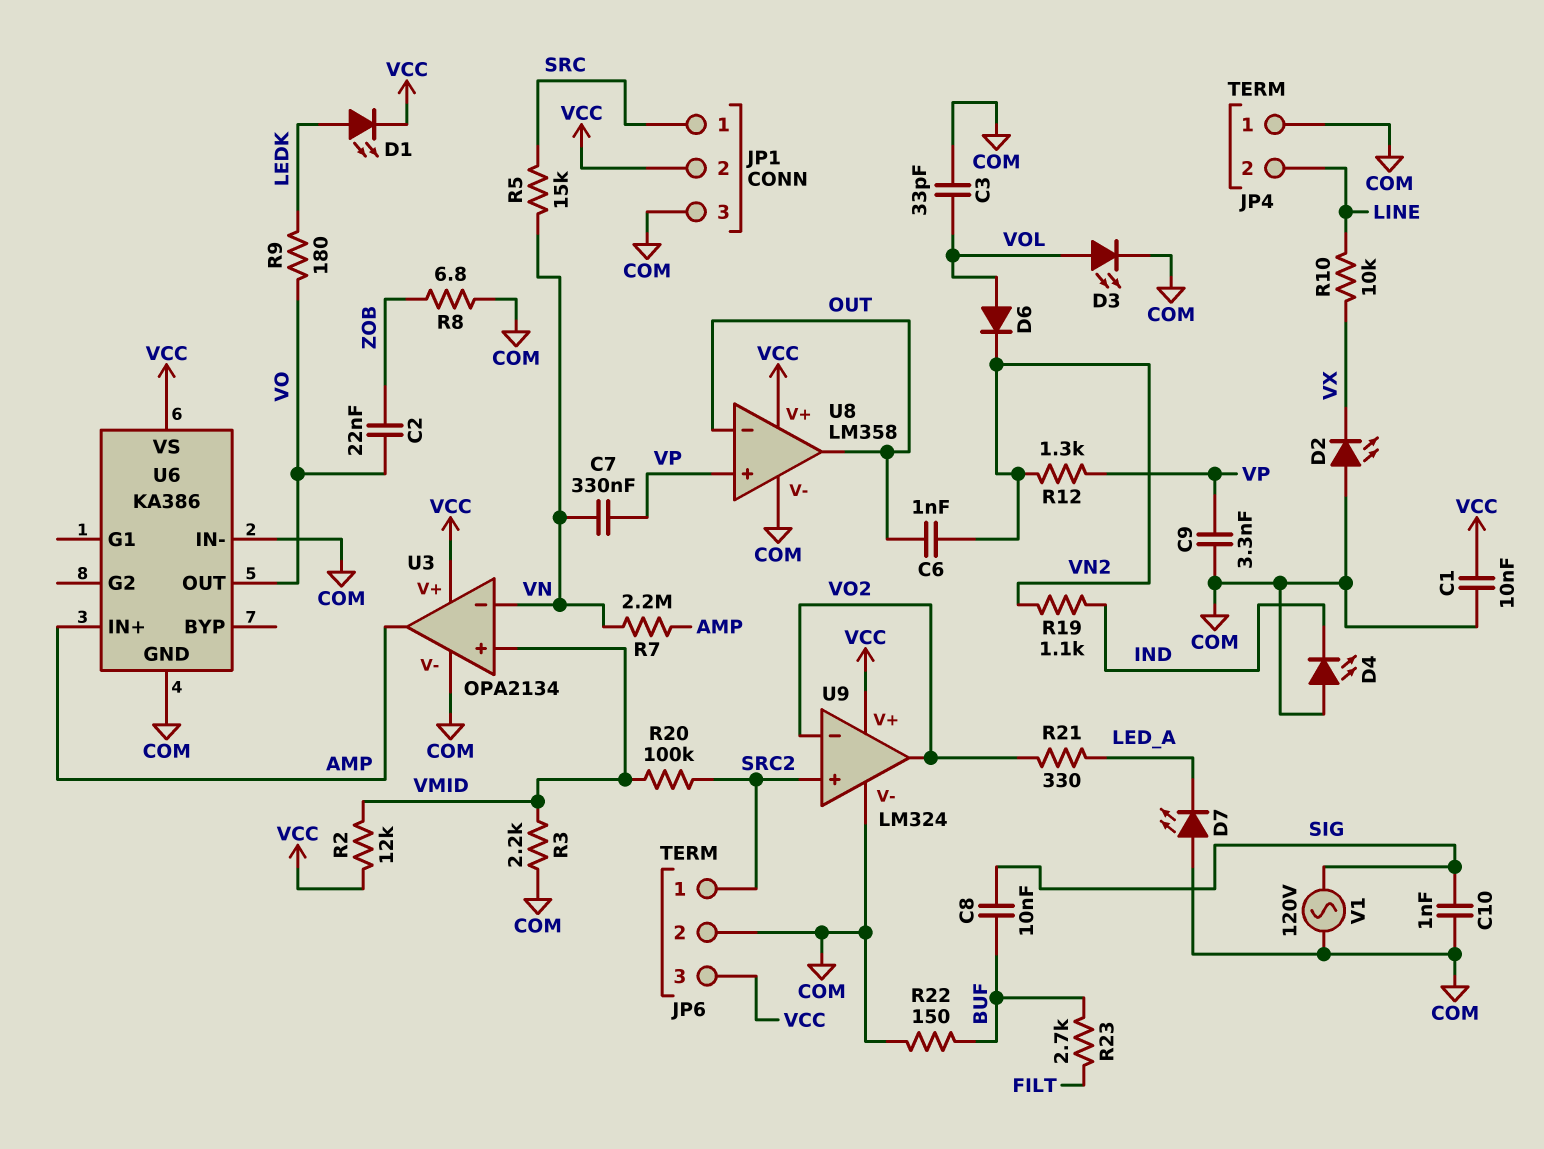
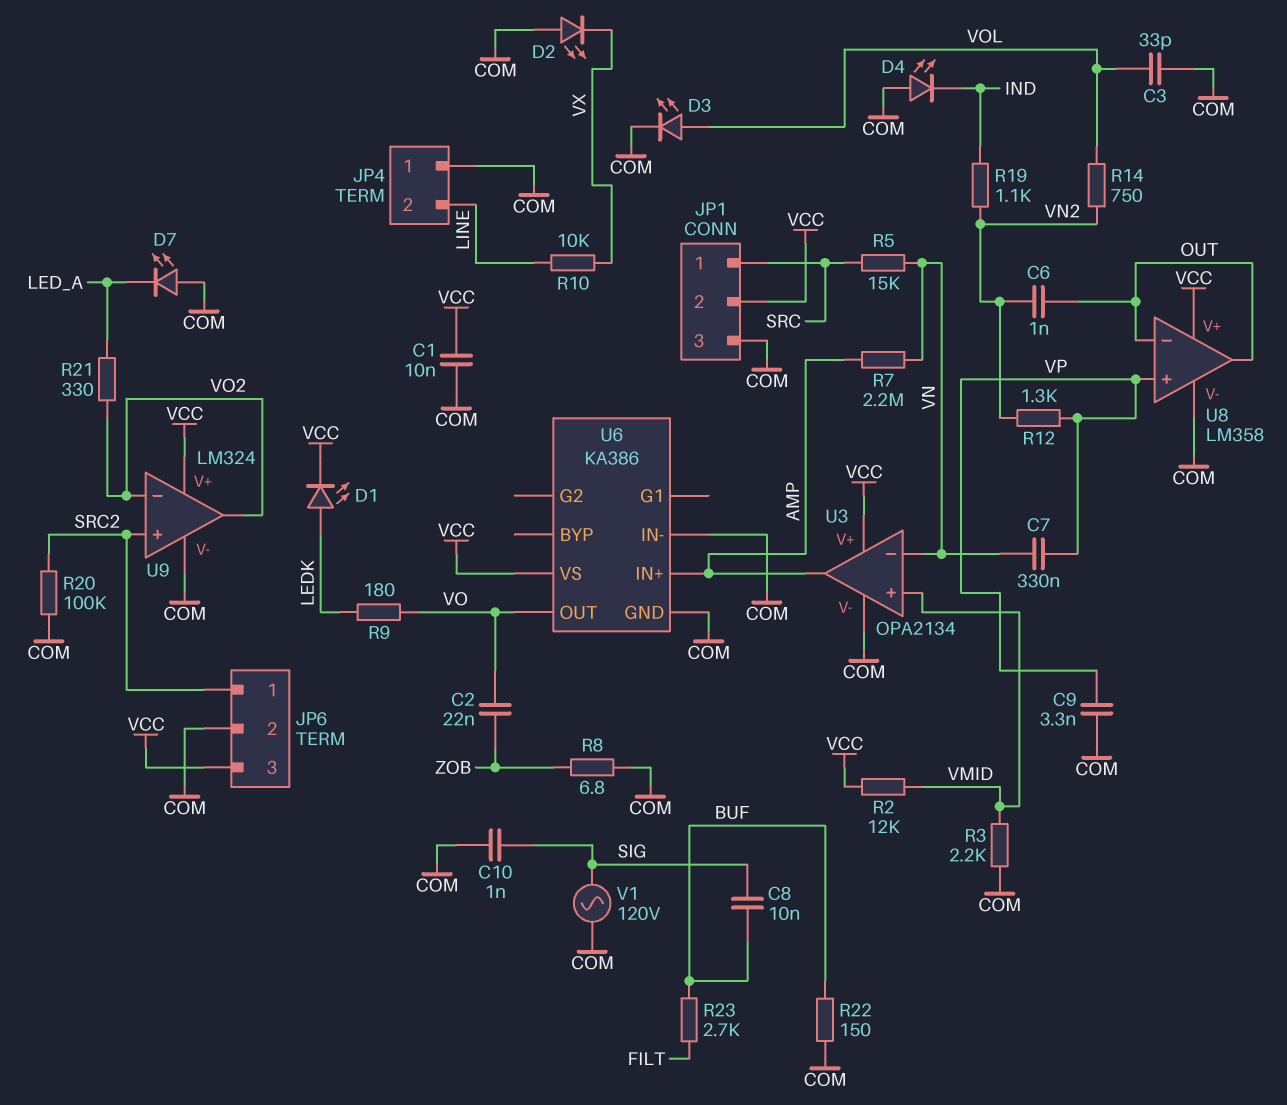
D6: diode (A VOL, K VN2) -> none
R14: none -> 750 (VN2, VOL)
R20: 100k (SRC2, VMID) -> 100k (COM, SRC2)

